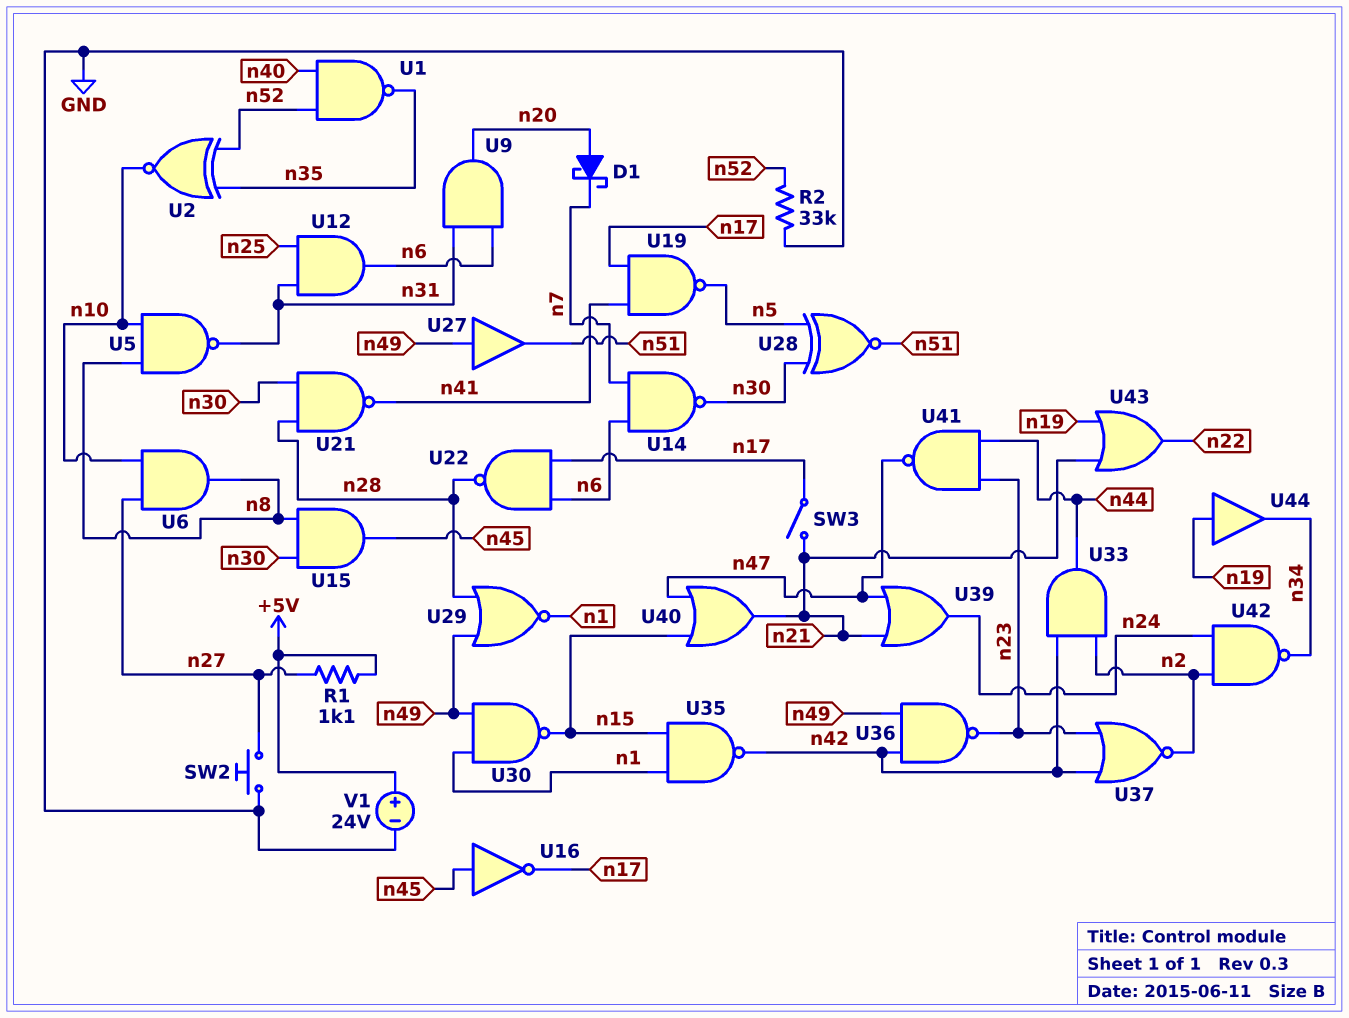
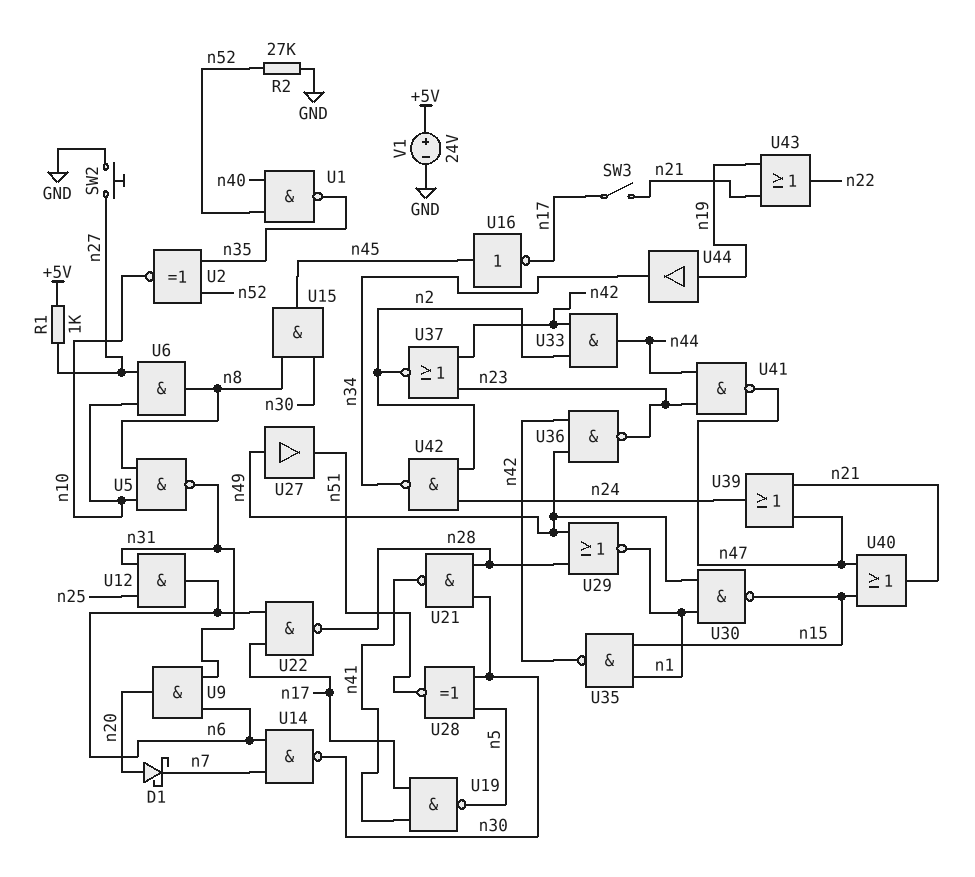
R1: 1.1k (+5V, n27) -> 1k (+5V, n27)
R2: 33k (GND, n52) -> 27k (GND, n52)

